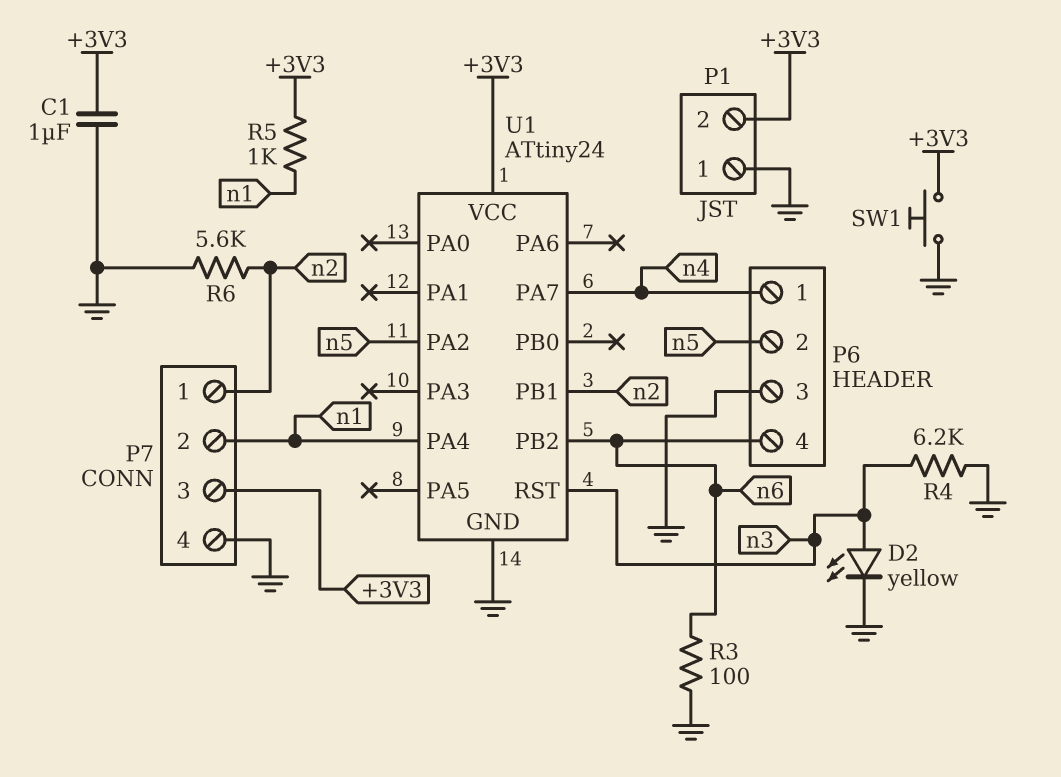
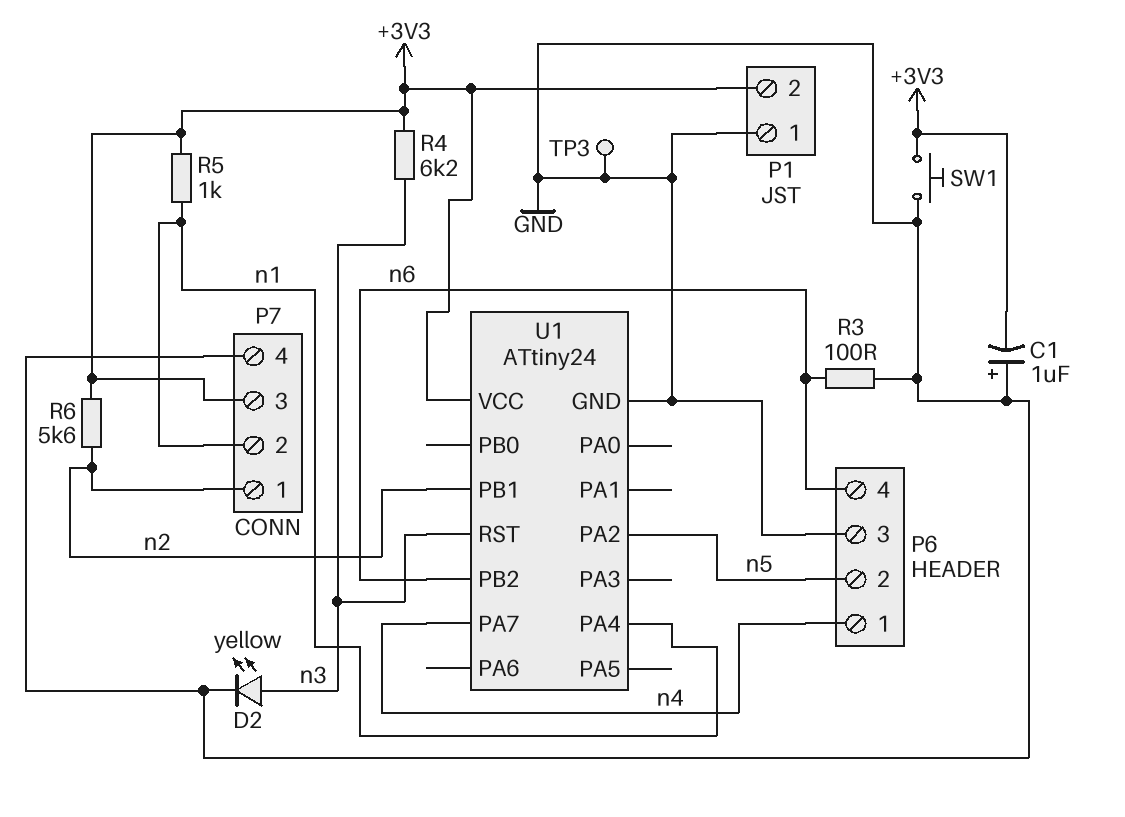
C1: 1uF (+3V3, GND) -> 1uF (plus GND, minus +3V3)
R4: 6.2k (GND, n3) -> 6.2k (+3V3, n3)
R6: 5.6k (GND, n2) -> 5.6k (+3V3, n2)
TP3: none -> test point (GND)

